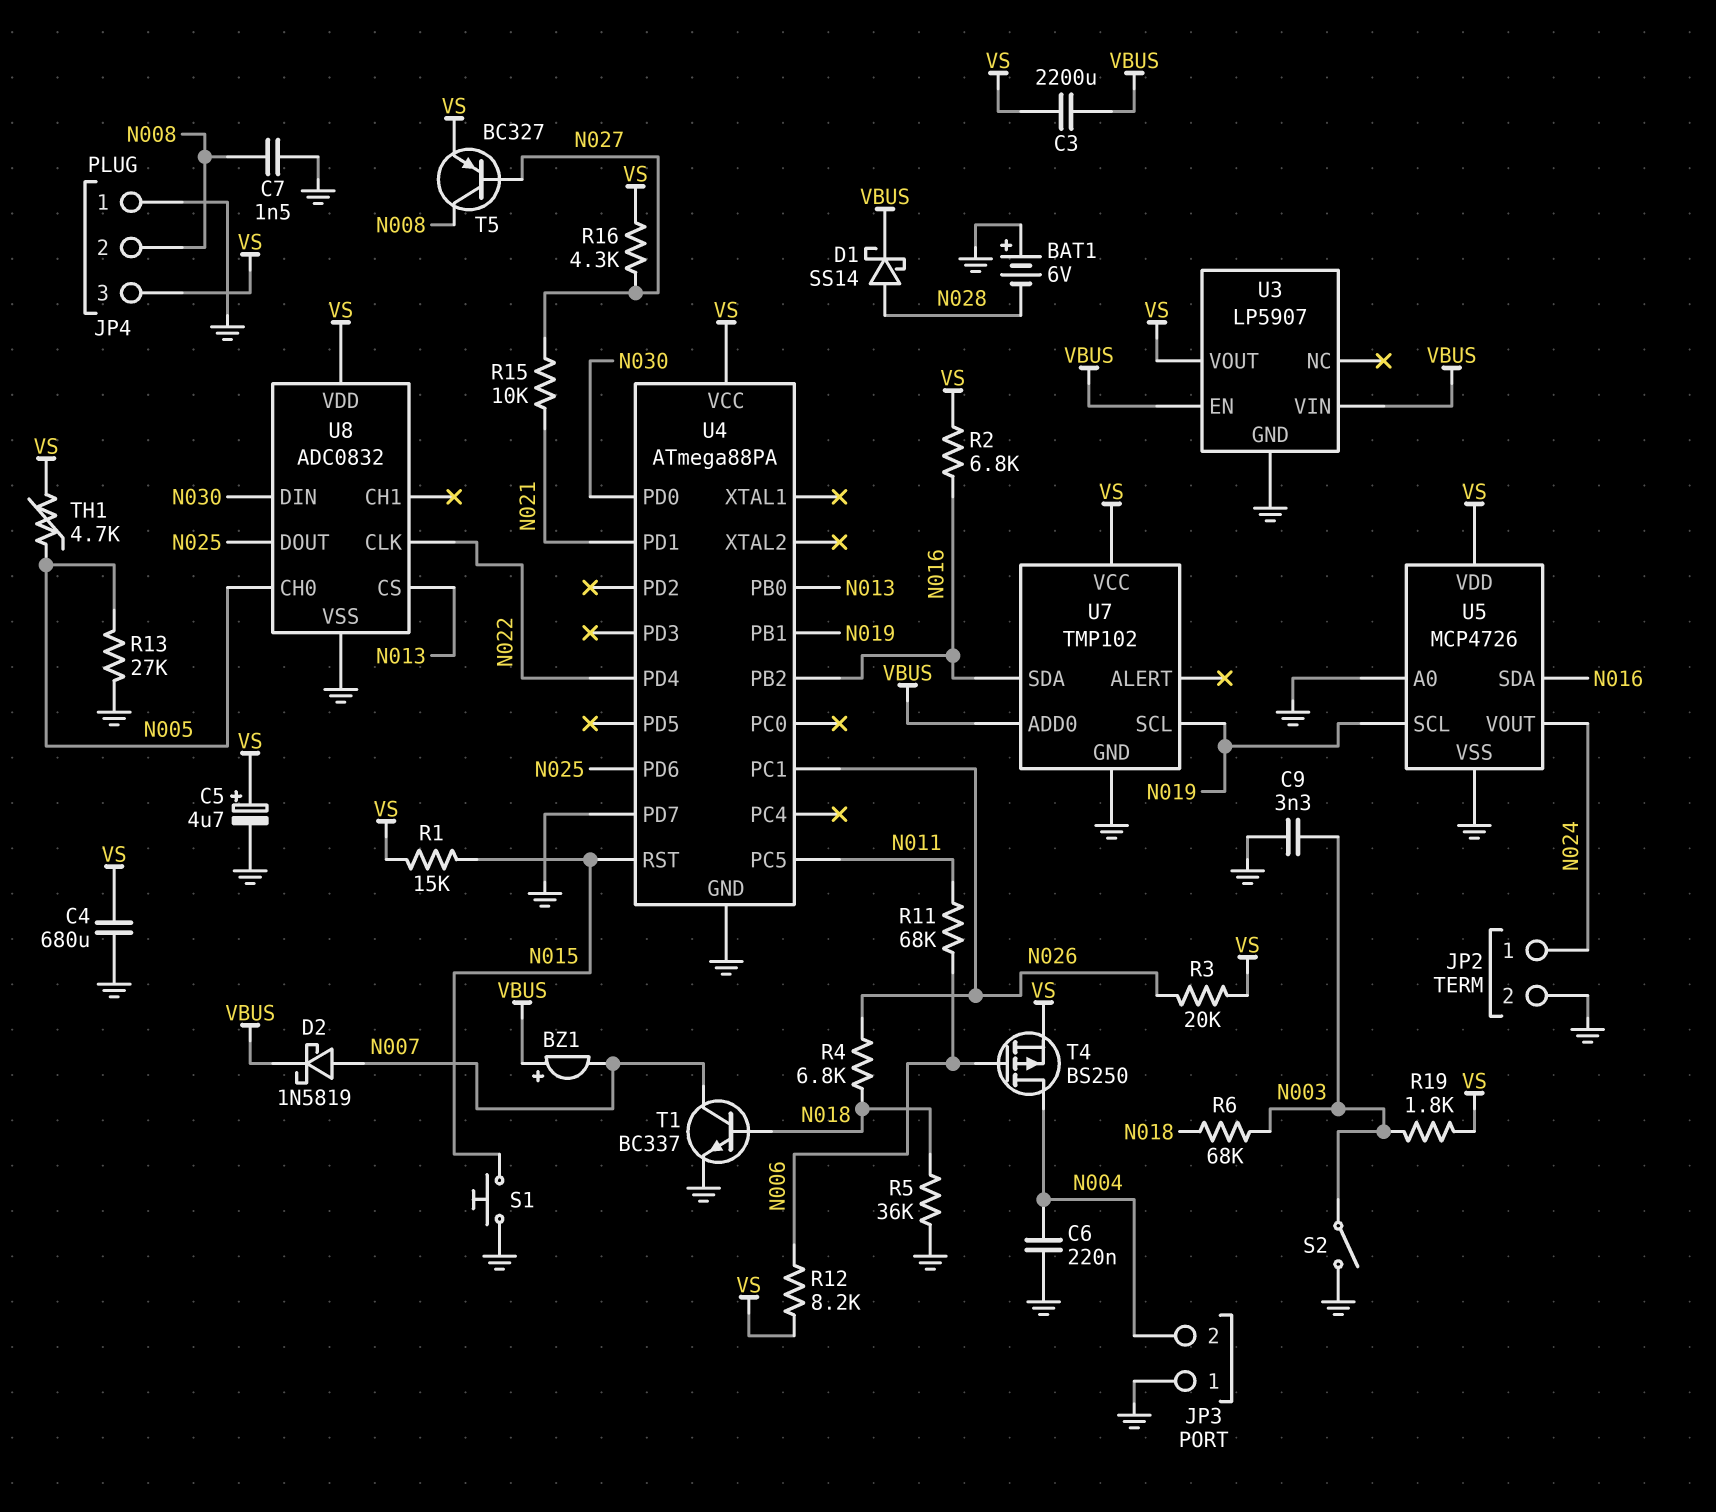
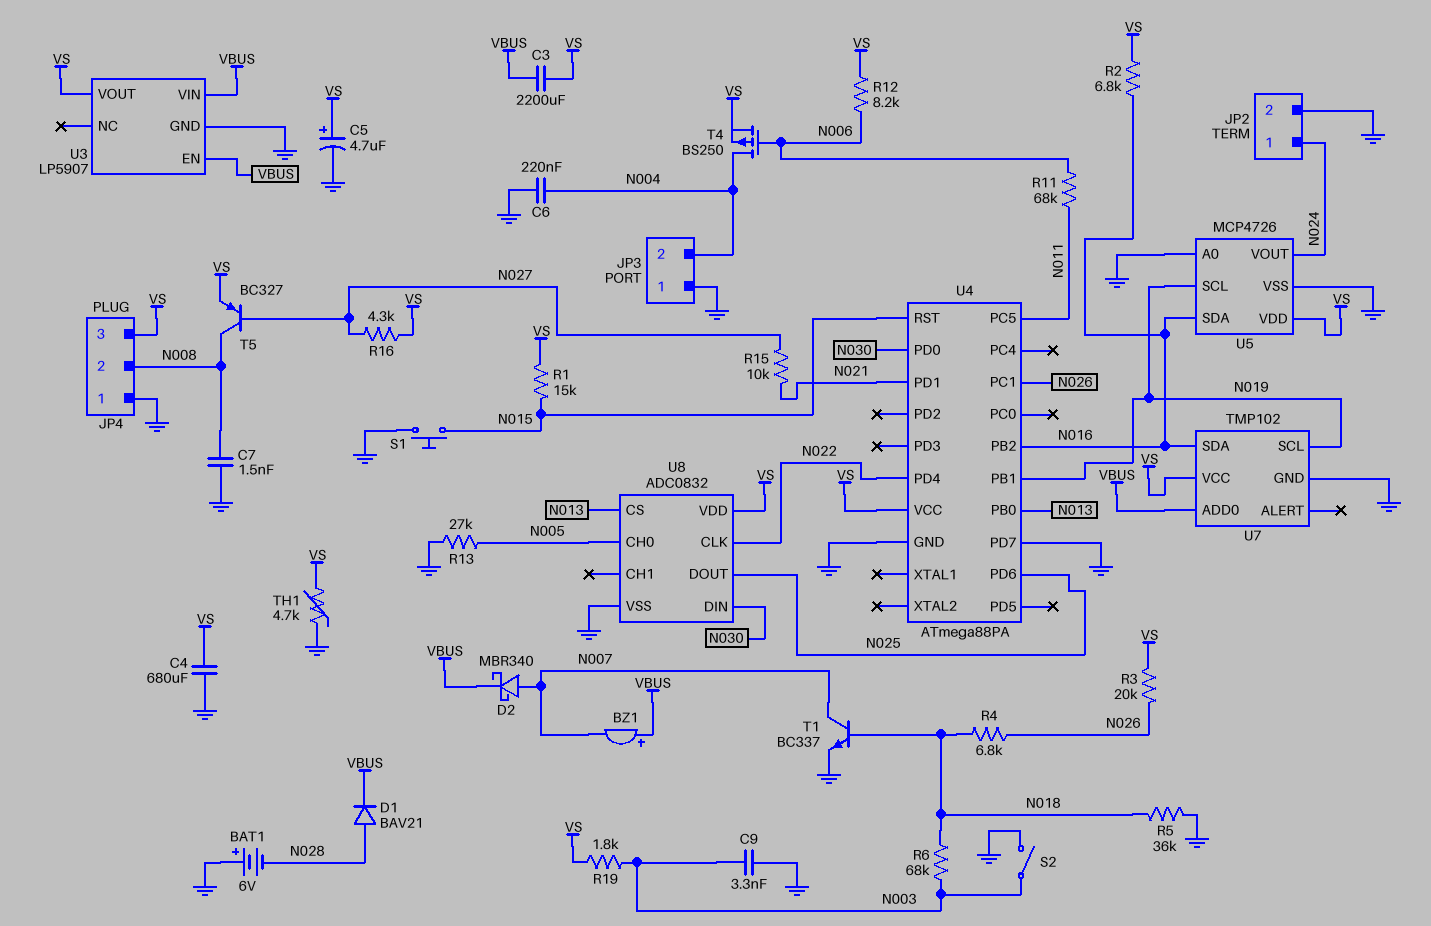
D1: schottky SS14 (A N028, K VBUS) -> diode BAV21 (A N028, K VBUS)
D2: schottky 1N5819 (A N007, K VBUS) -> schottky MBR340 (A N007, K VBUS)
TH1: 4.7k (N005, VS) -> 4.7k (GND, VS)

